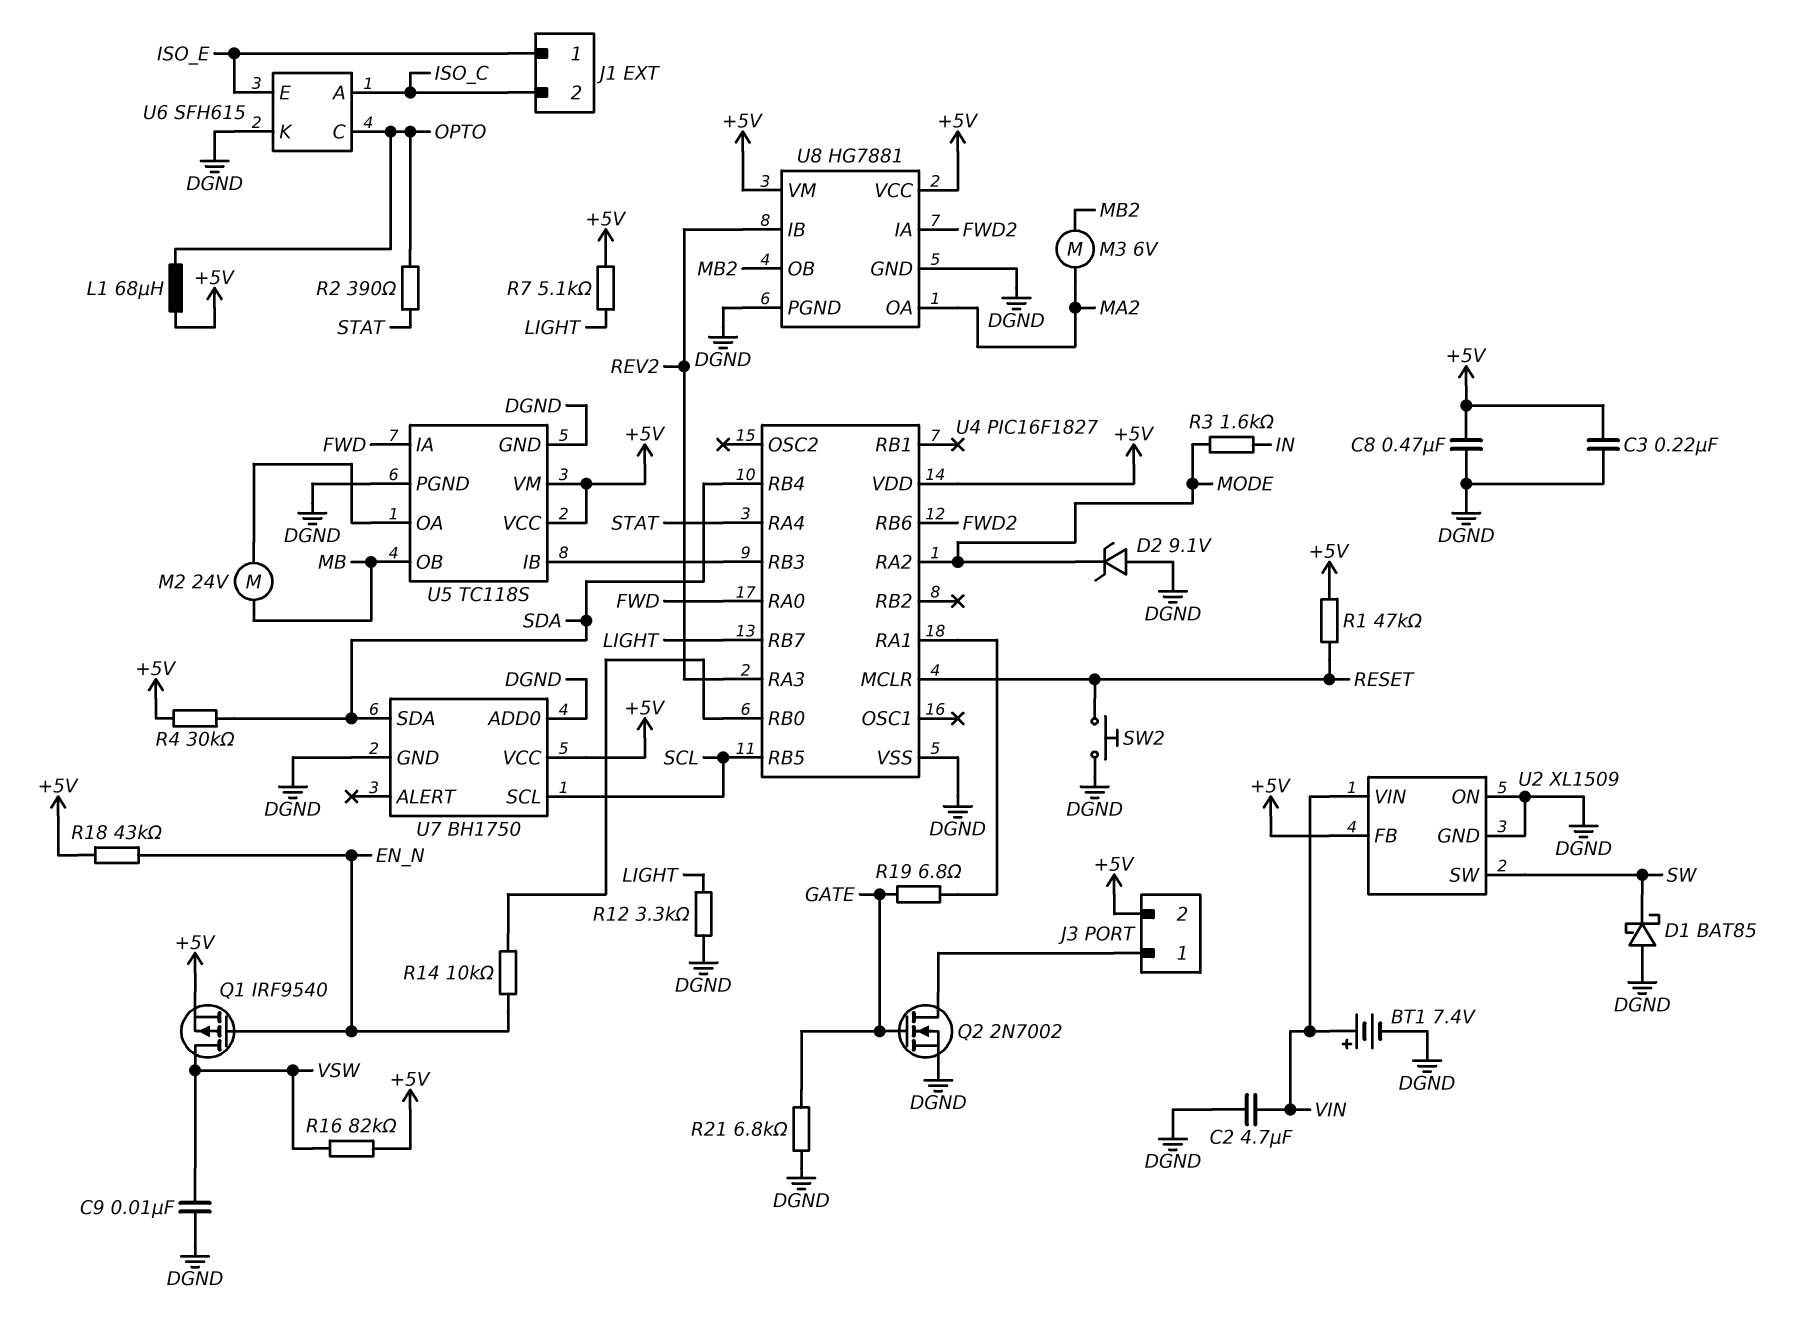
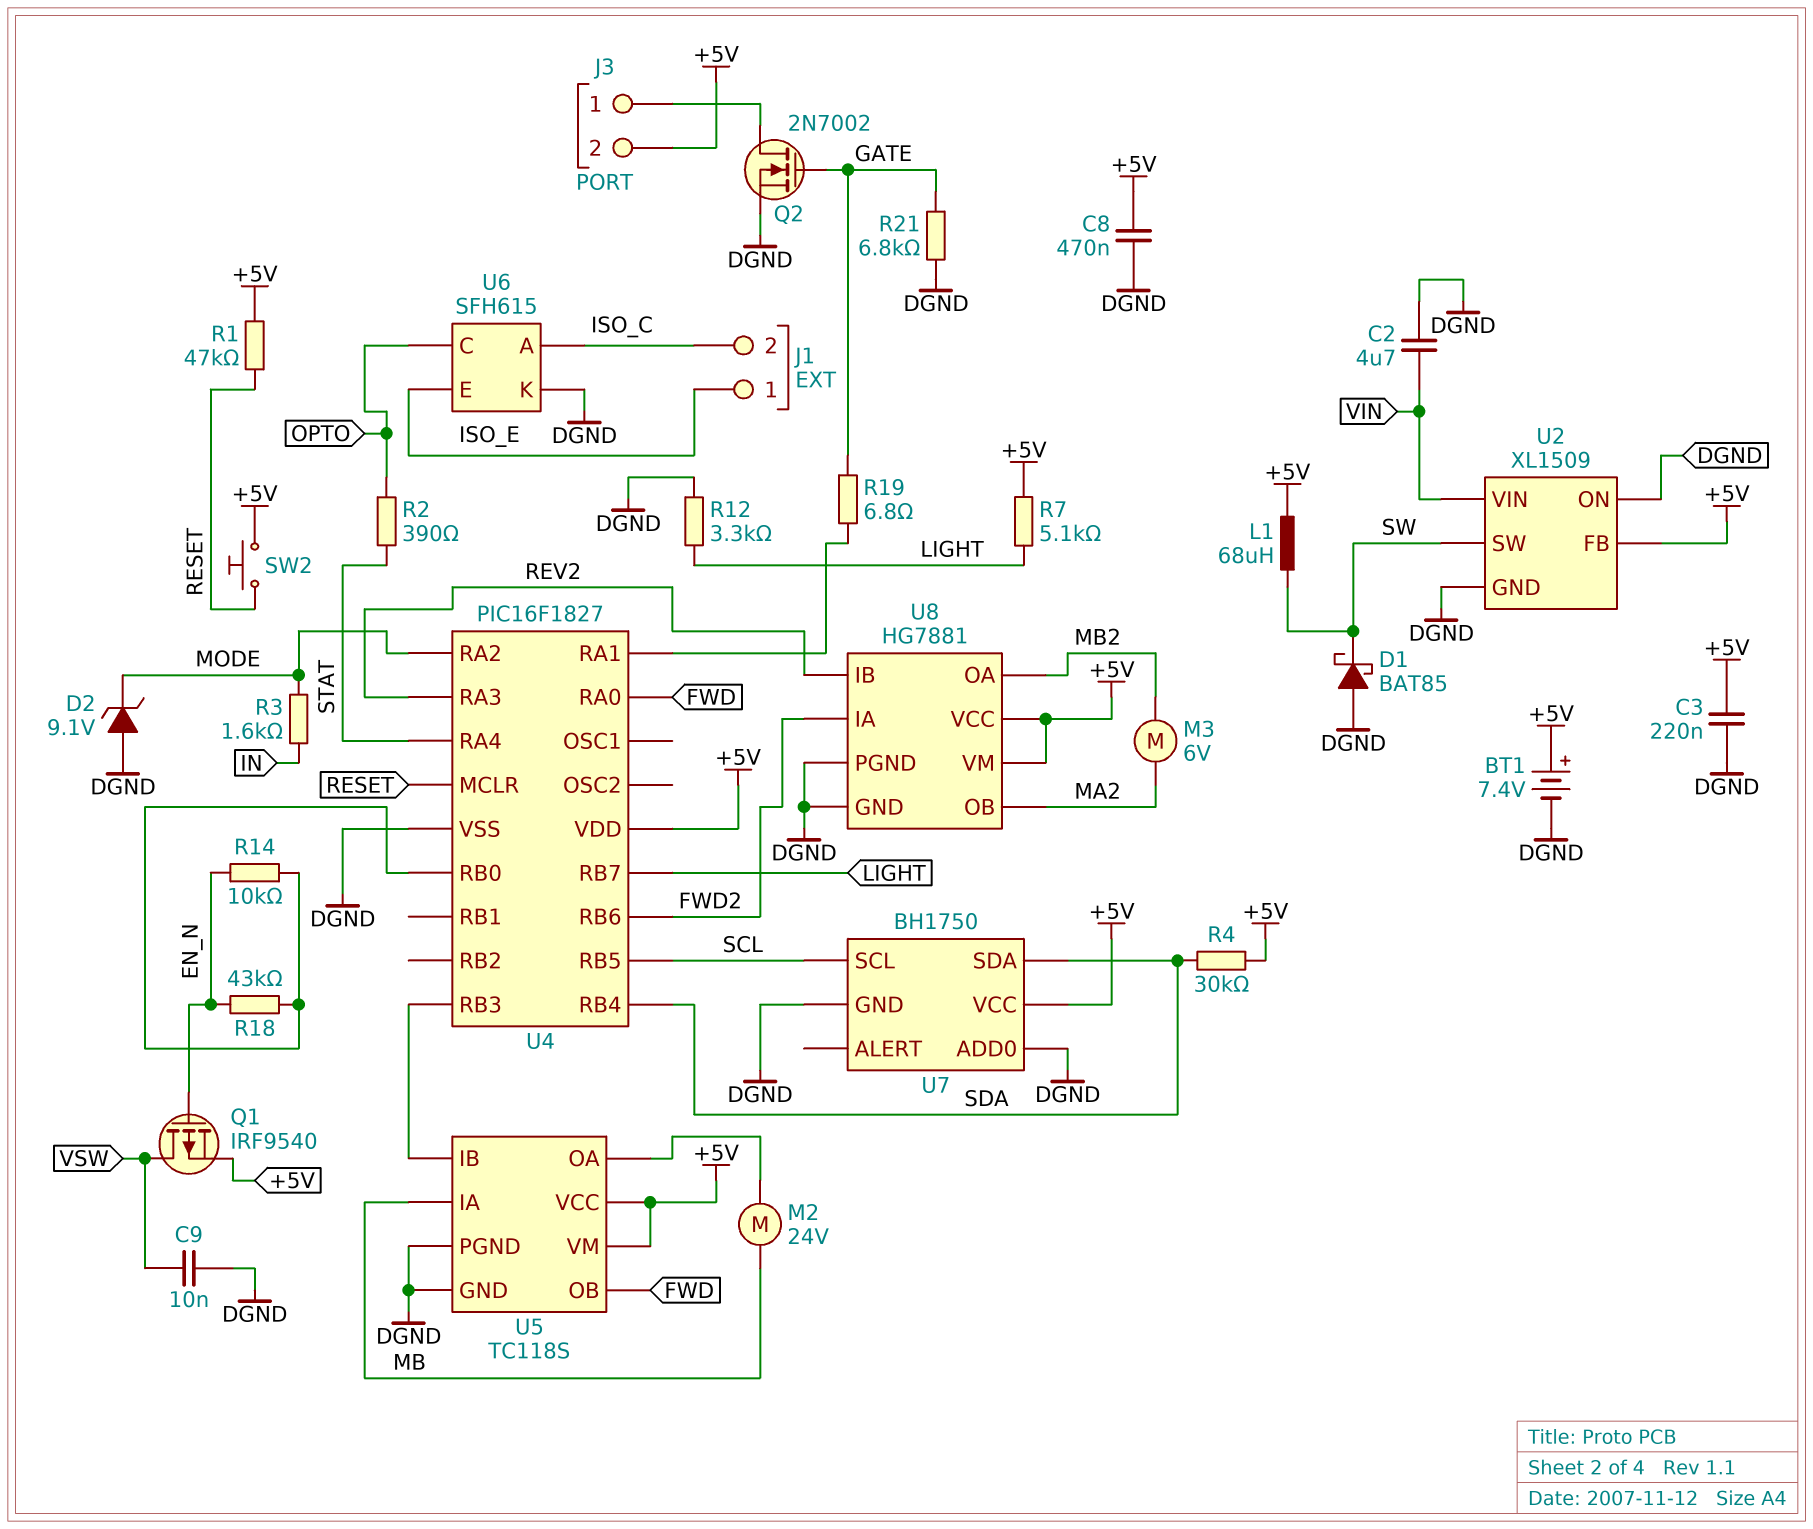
BT1: 7.4V (plus VIN, minus DGND) -> 7.4V (plus +5V, minus DGND)
L1: 68uH (+5V, OPTO) -> 68uH (+5V, SW)
R16: 82k (+5V, VSW) -> none
R18: 43k (+5V, EN_N) -> 43k (EN_N, U4/RB0)
SW2: button (DGND, RESET) -> button (+5V, RESET)
U5 pin IA: FWD -> MB
U5 pin OB: MB -> FWD
U8 pin OA: MA2 -> MB2
U8 pin OB: MB2 -> MA2

